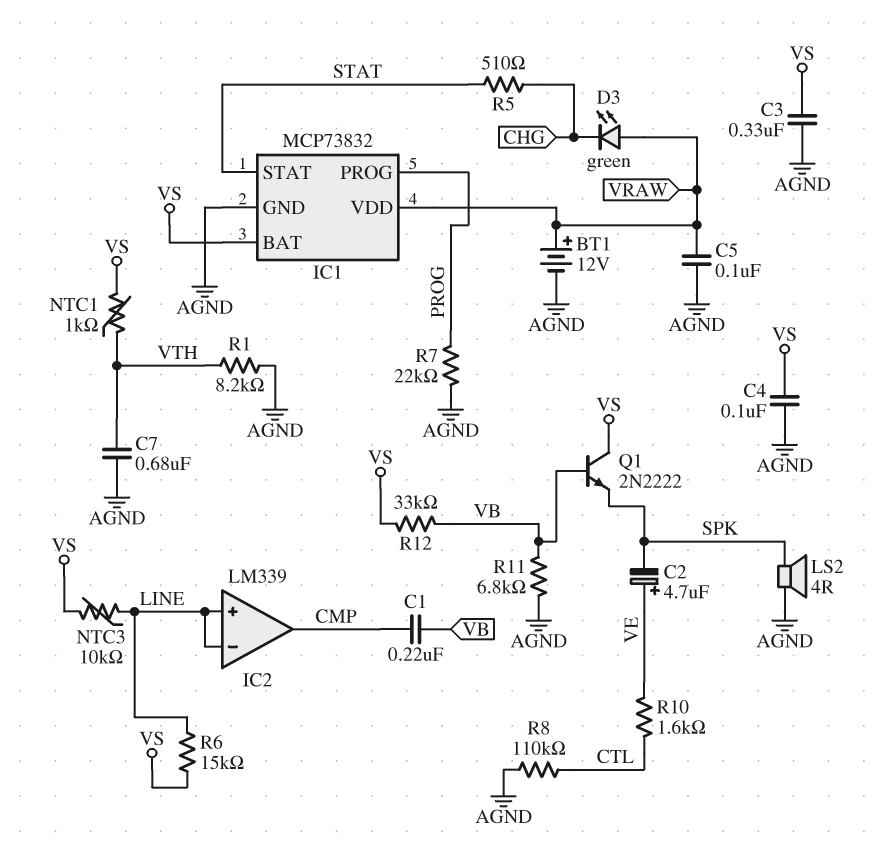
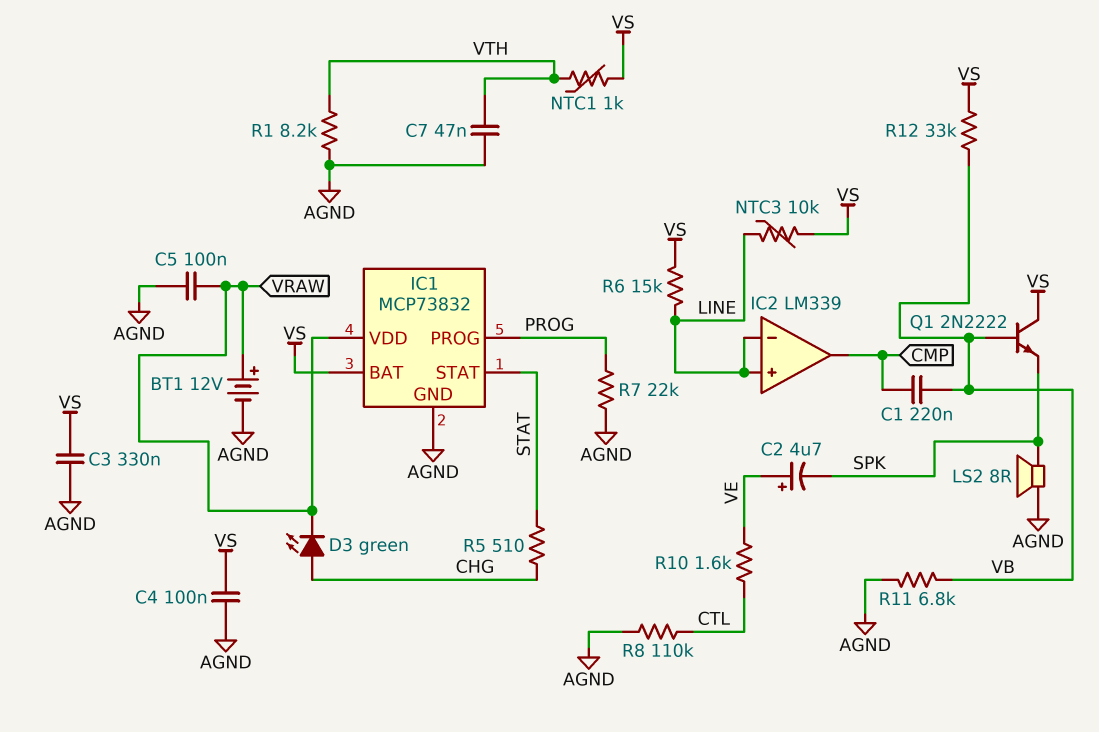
C7: 680nF (AGND, VTH) -> 47nF (AGND, VTH)
D3: LED green (A VRAW, K CHG) -> LED green (A CHG, K VRAW)
LS2: speaker 4R (AGND, SPK) -> speaker 8R (AGND, SPK)

